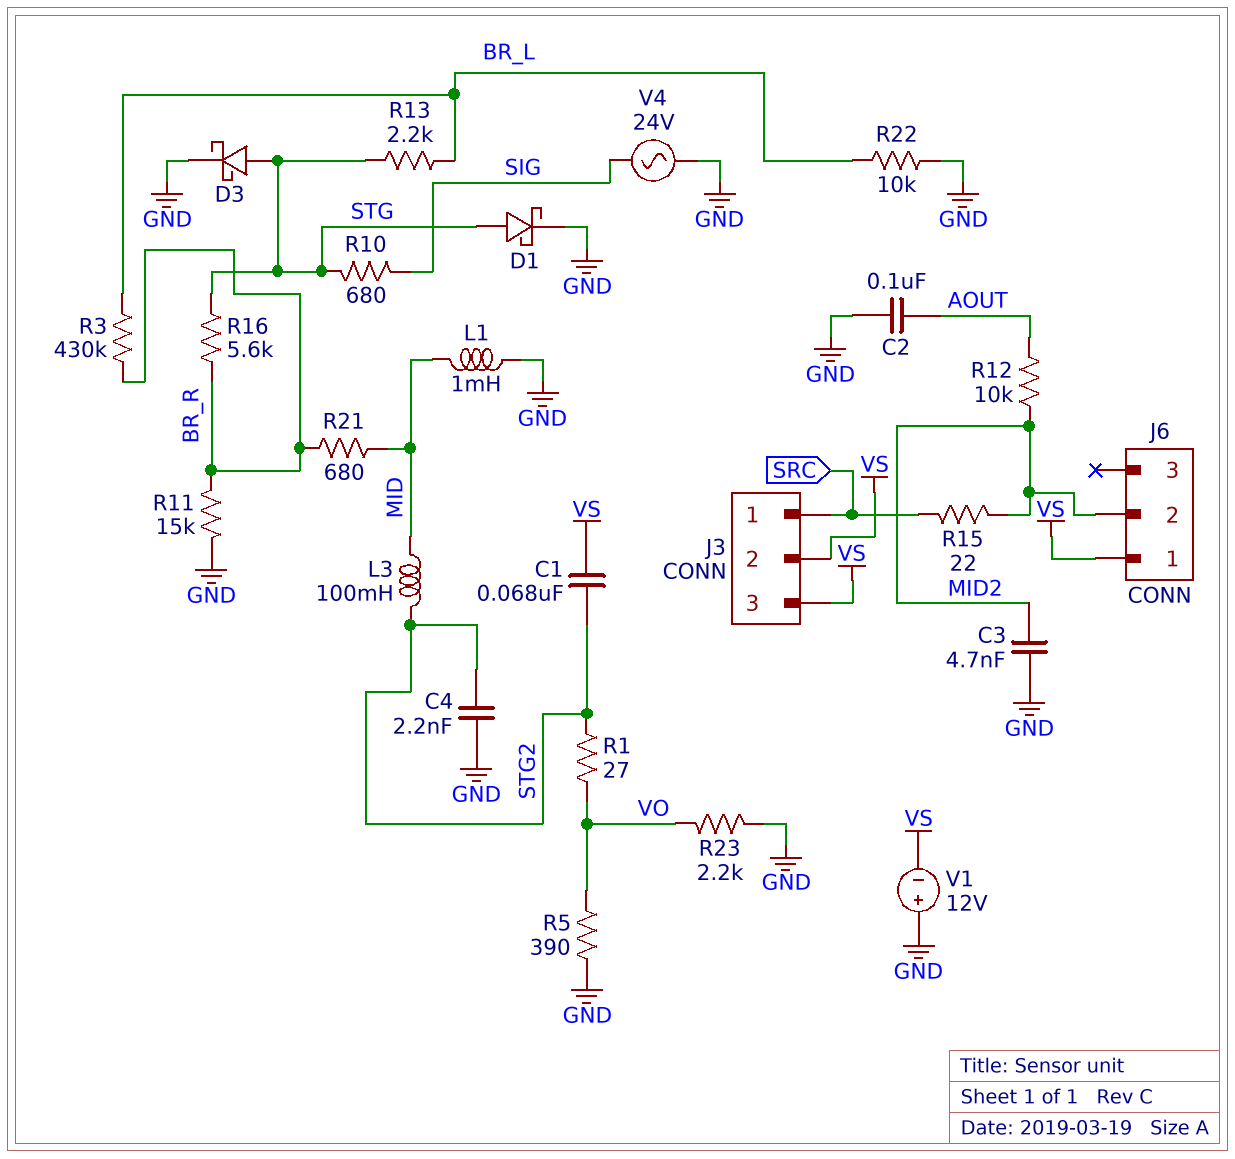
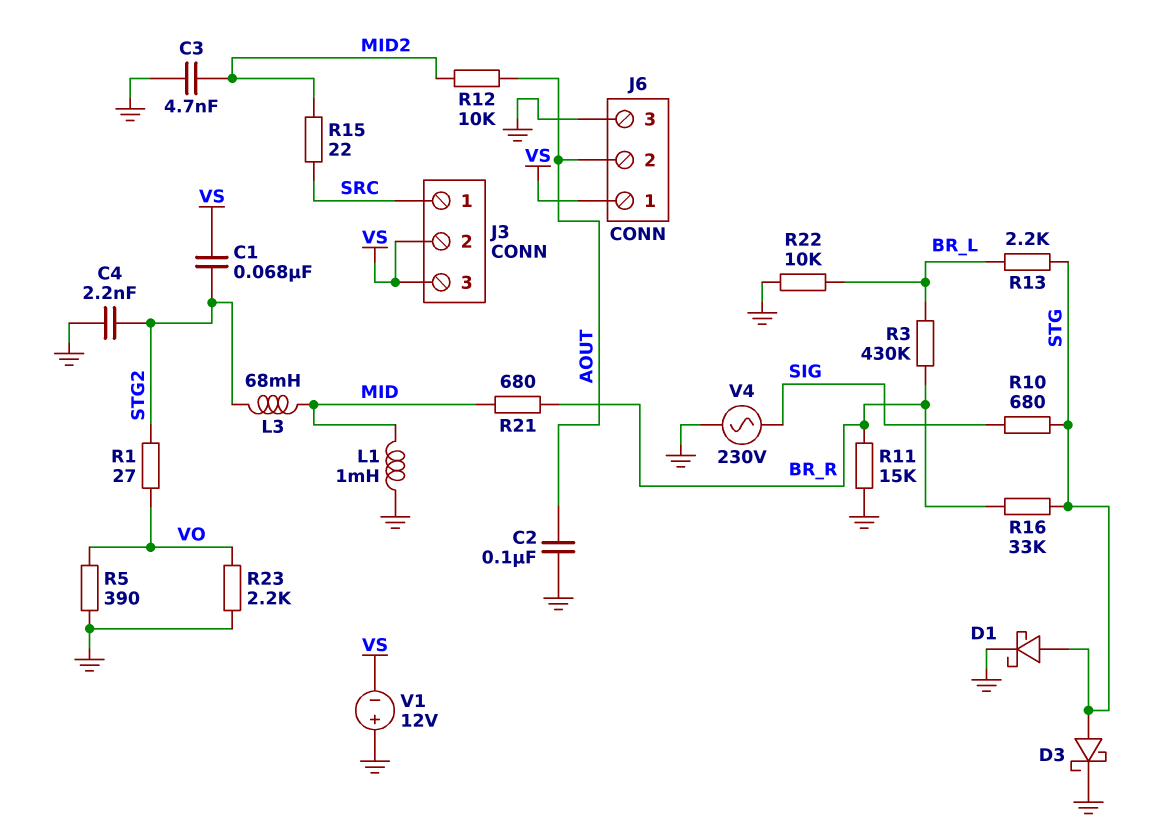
J6 pin 2: MID2 -> AOUT
J6 pin 3: none -> GND
L3: 100mH (MID, STG2) -> 68mH (MID, STG2)
R16: 5.6k (BR_R, STG) -> 33k (BR_R, STG)
V4: AC 24V (GND, SIG) -> AC 230V (GND, SIG)

